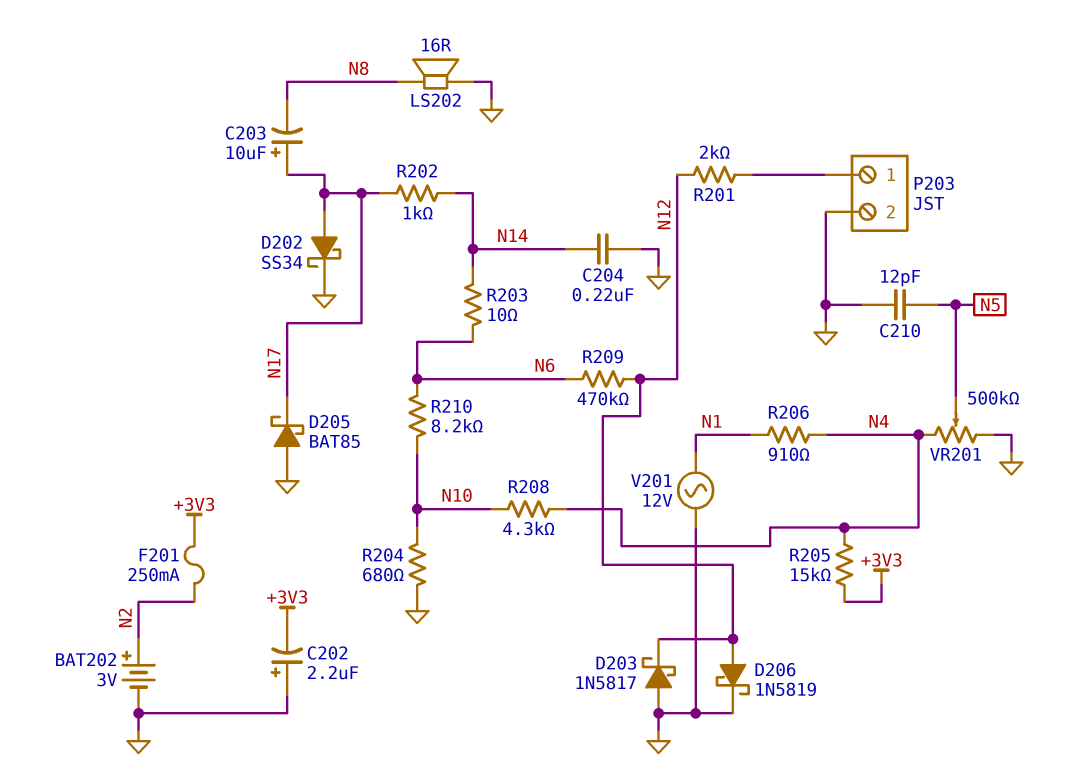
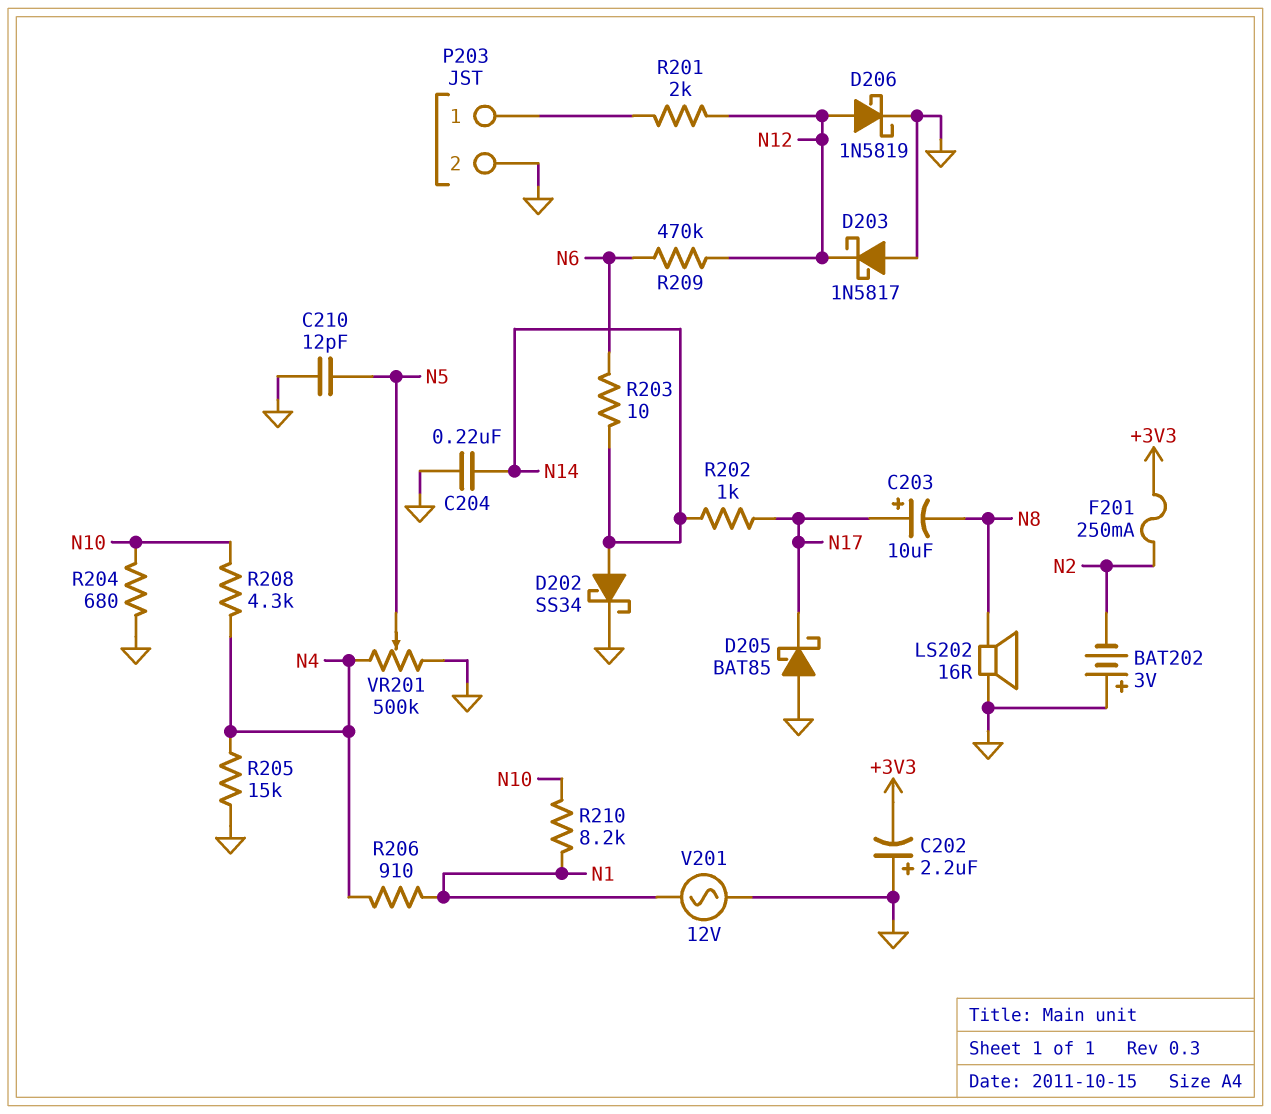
BAT202: 3V (plus N2, minus GND) -> 3V (plus GND, minus N2)
D202: schottky SS34 (A N17, K GND) -> schottky SS34 (A N14, K GND)
R205: 15k (+3V3, N4) -> 15k (GND, N4)
R210: 8.2k (N6, N10) -> 8.2k (N1, N10)

